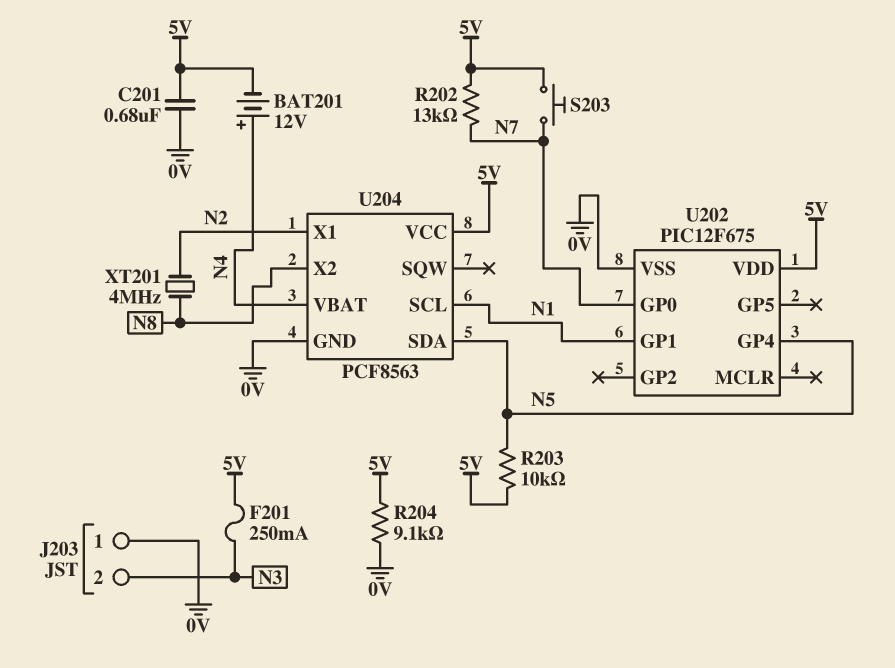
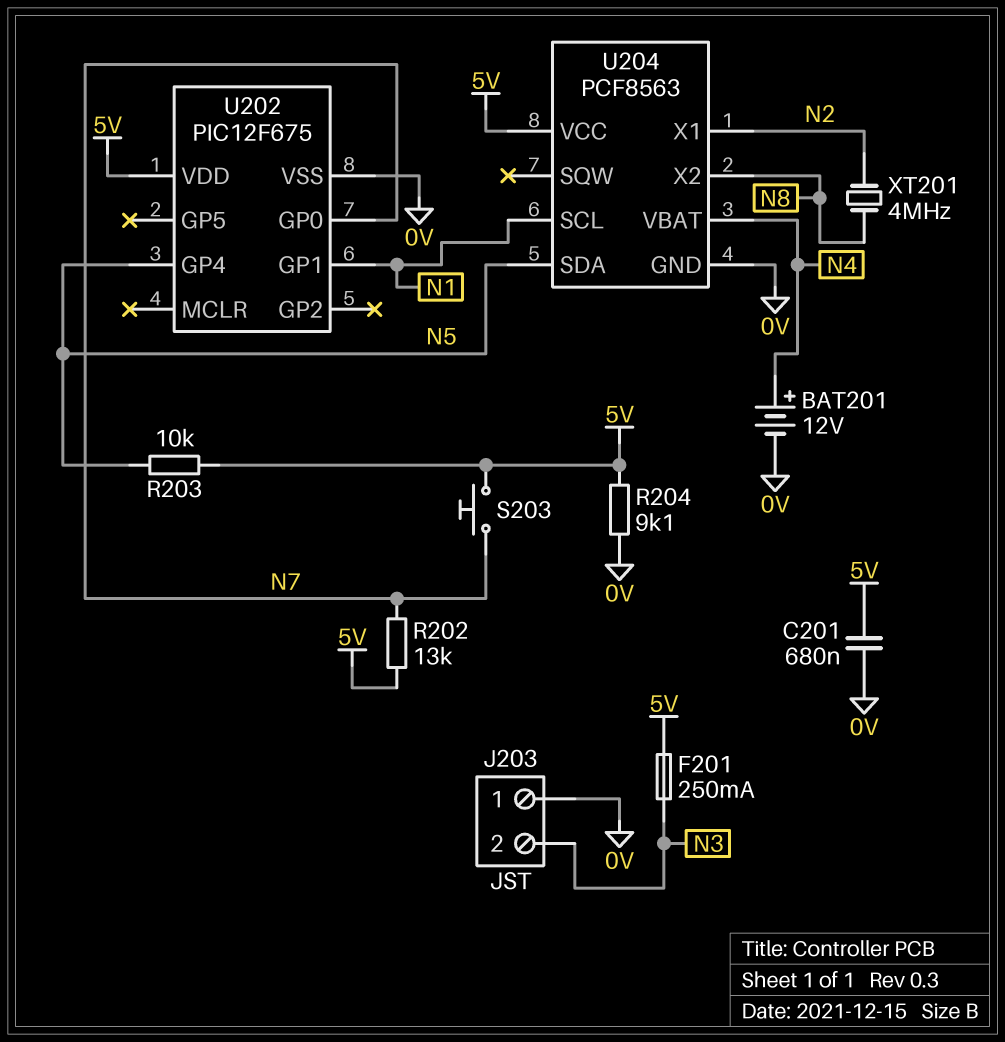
BAT201: 12V (plus N4, minus 5V) -> 12V (plus N4, minus 0V)

